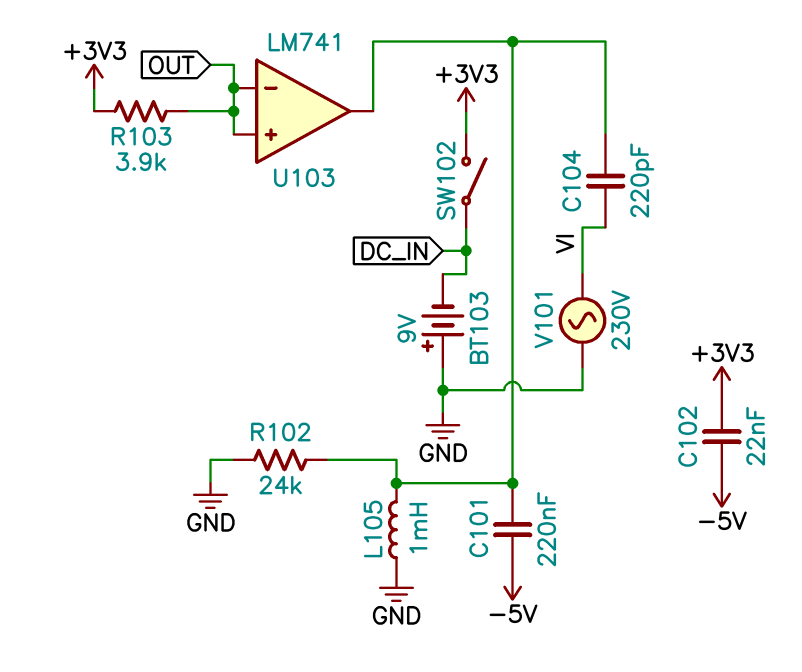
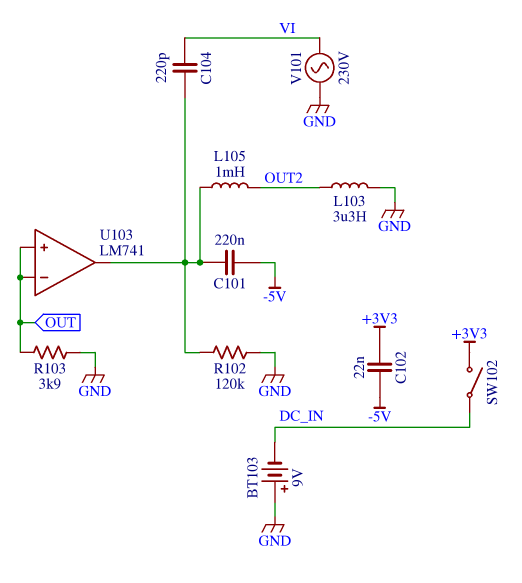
L103: none -> 3.3uH (GND, OUT2)
L105: 1mH (GND, U103/out) -> 1mH (OUT2, U103/out)
R102: 24k (GND, U103/out) -> 120k (GND, U103/out)
R103: 3.9k (+3V3, OUT) -> 3.9k (GND, OUT)

